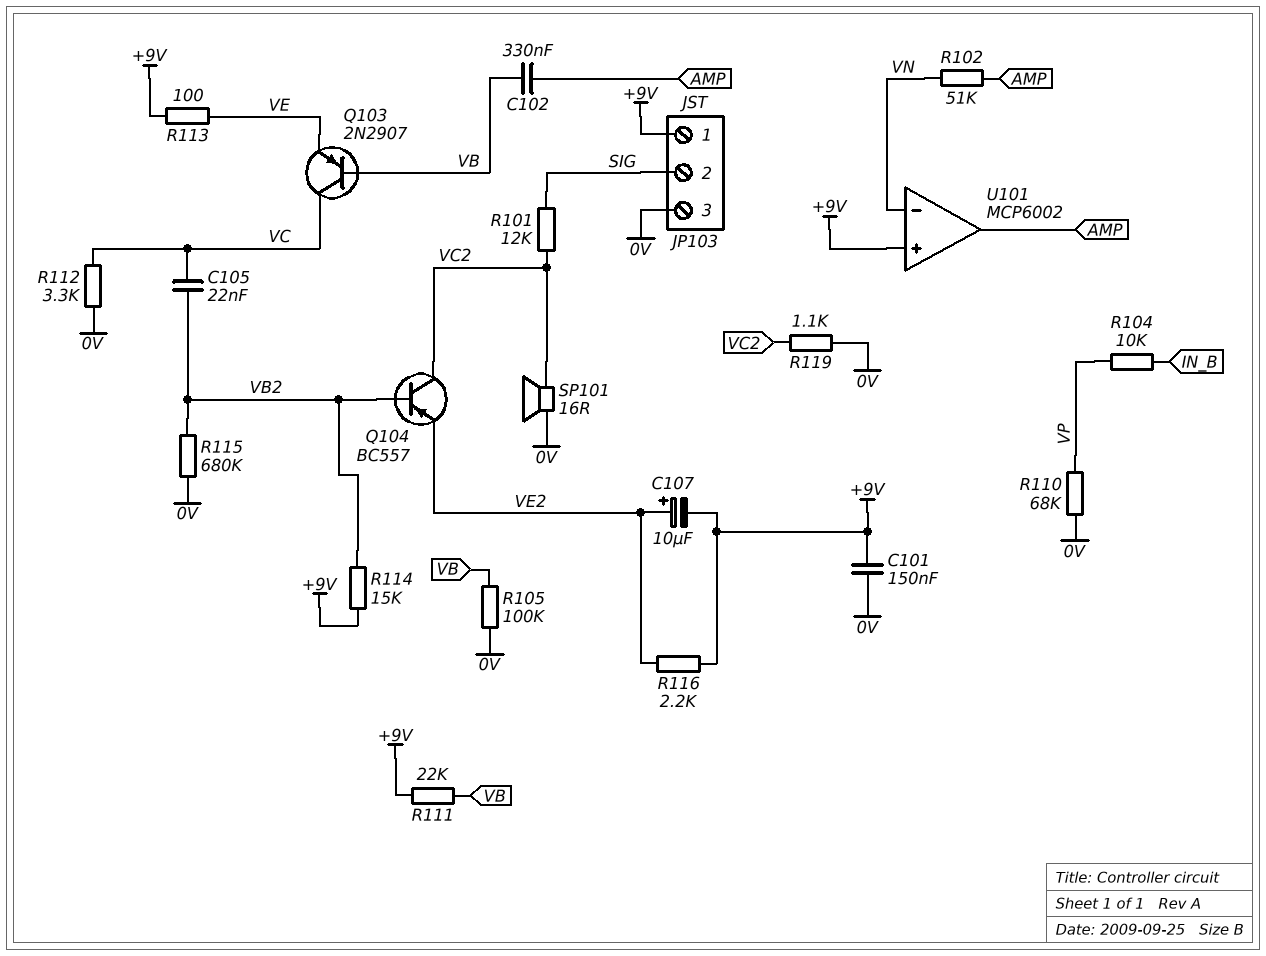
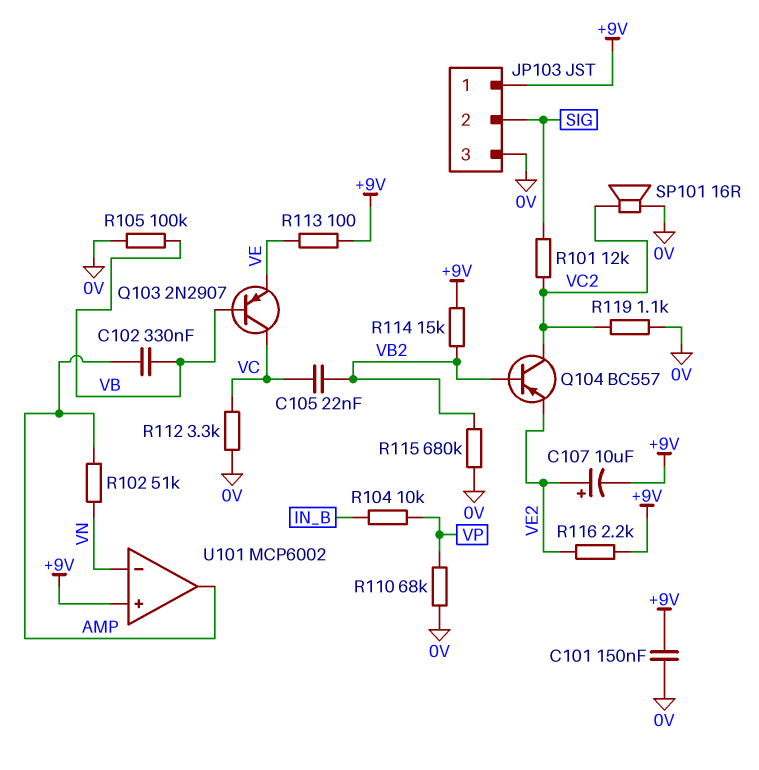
R111: 22k (+9V, VB) -> none

